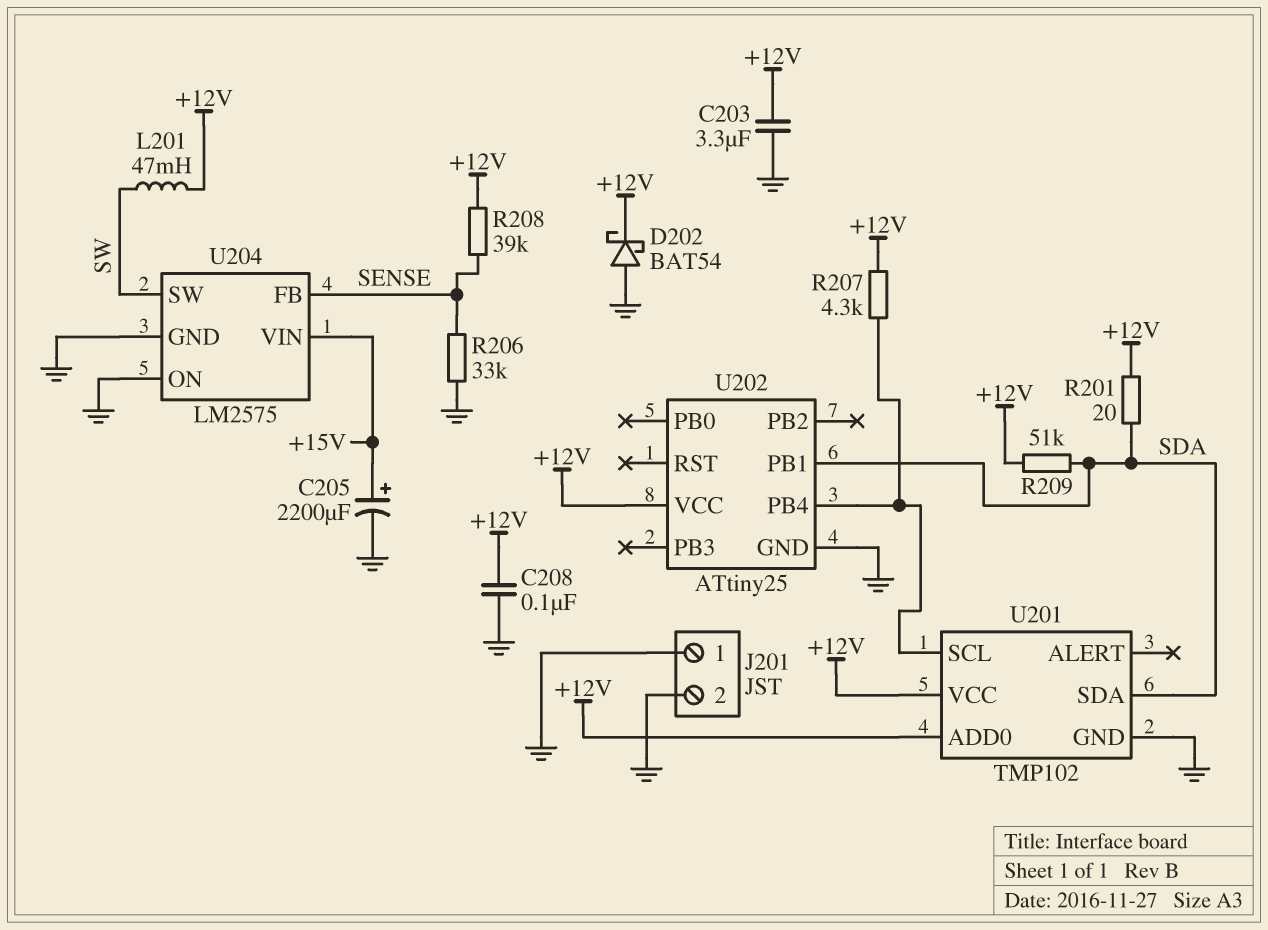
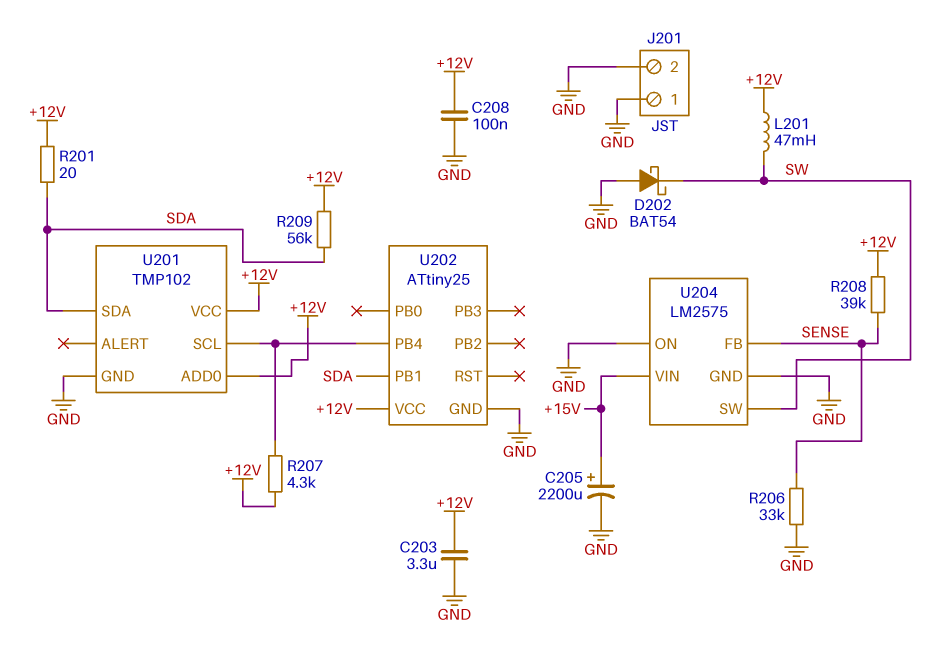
D202: schottky BAT54 (A GND, K +12V) -> schottky BAT54 (A GND, K SW)
R209: 51k (+12V, SDA) -> 56k (+12V, SDA)

